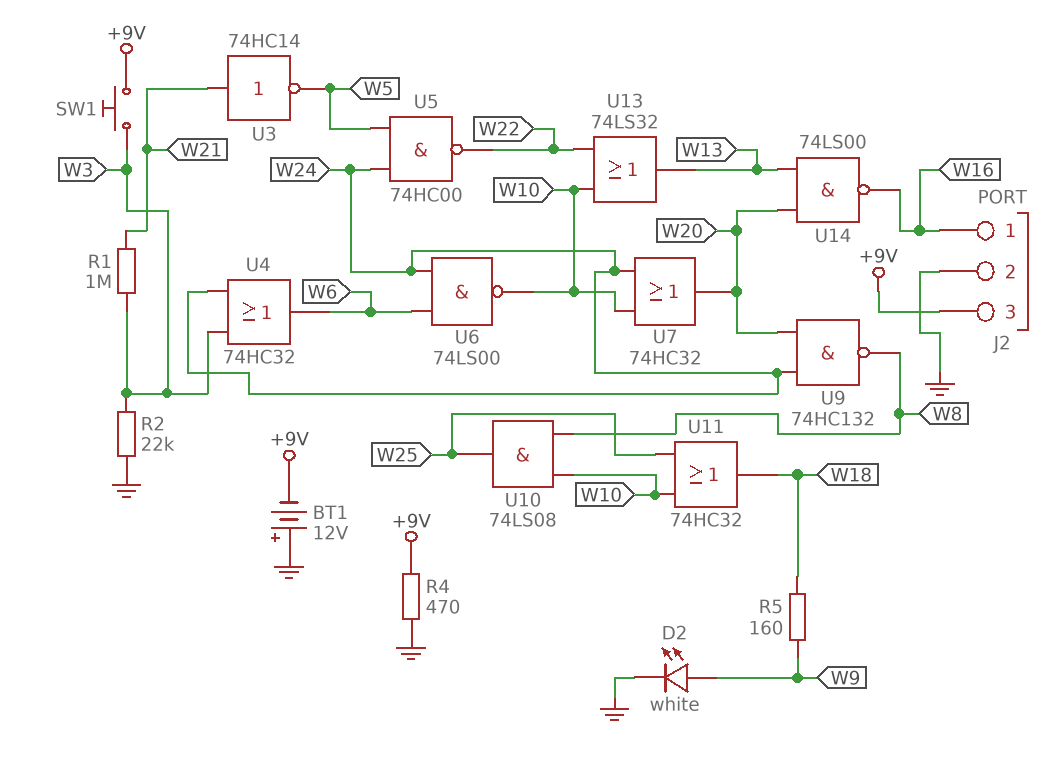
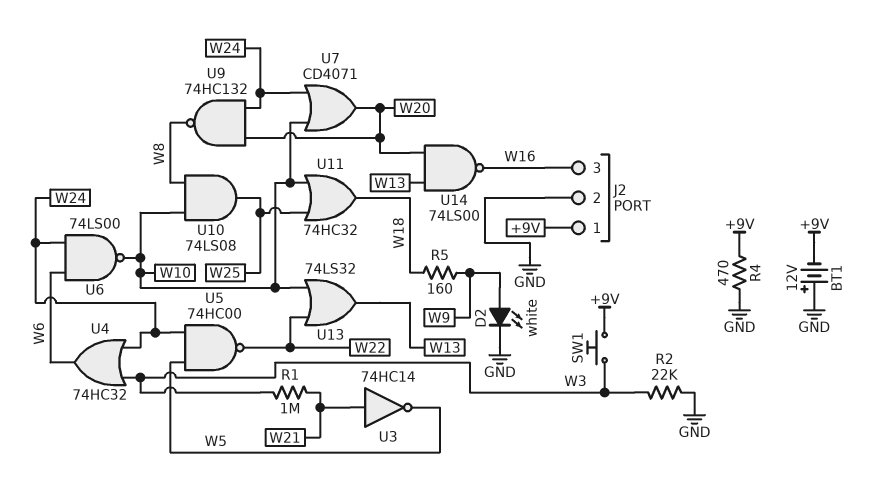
J2 pin 1: W16 -> +9V
J2 pin 3: +9V -> W16
U7: OR 74HC32 (in W10, in W24, out W20) -> OR CD4071 (in W10, in W24, out W20)

